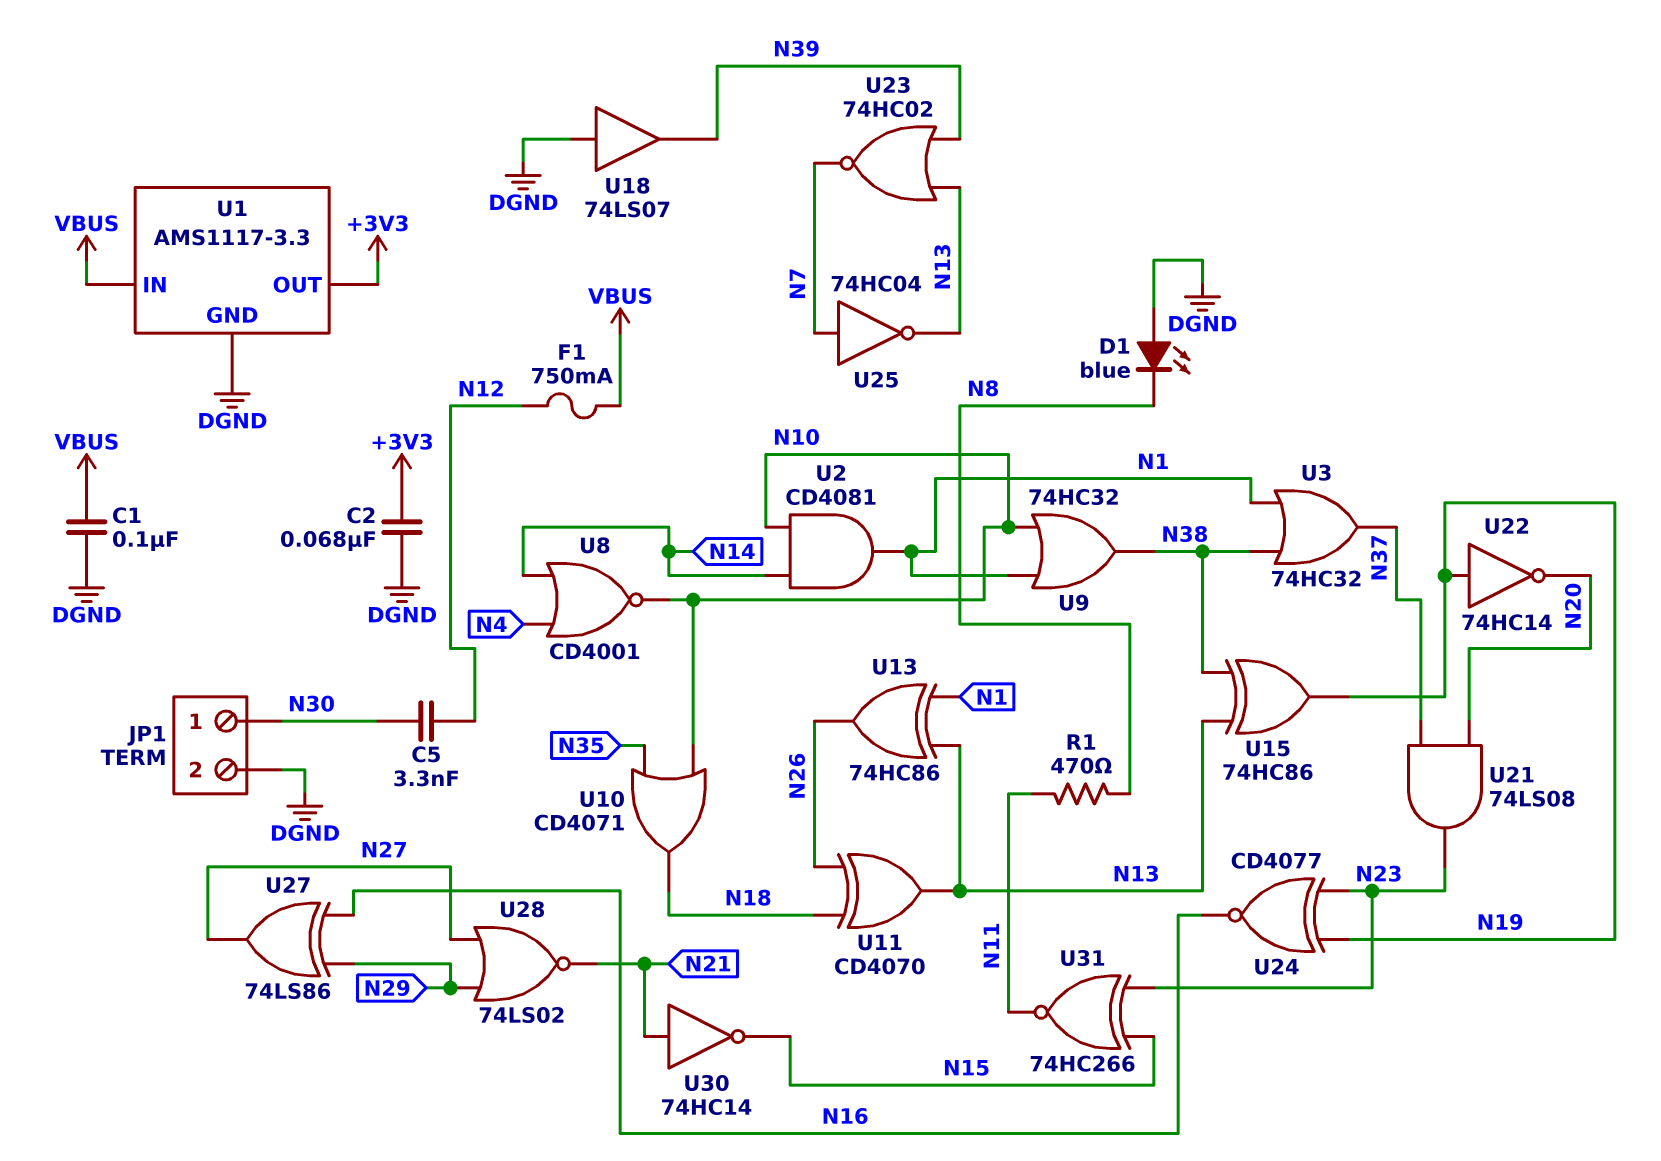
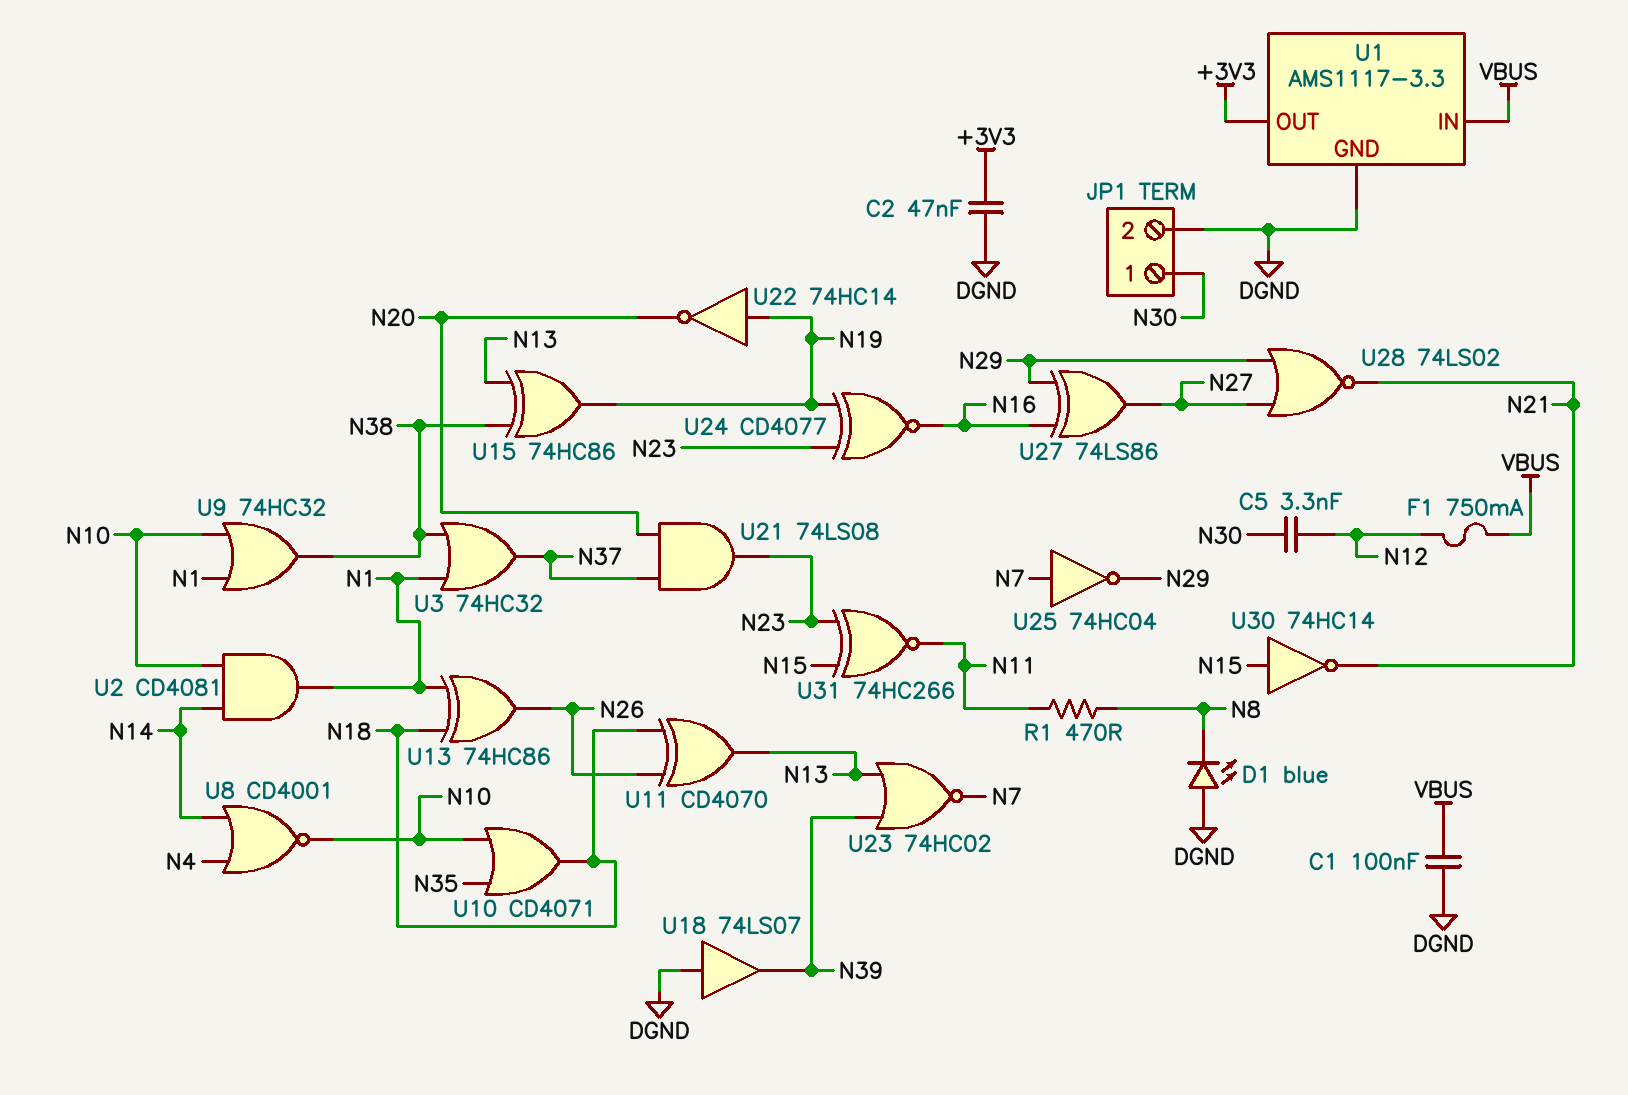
C2: 68nF (+3V3, DGND) -> 47nF (+3V3, DGND)
U13: XOR 74HC86 (in N1, in N13, out N26) -> XOR 74HC86 (in N1, in N18, out N26)
U25: NOT 74HC04 (in N7, out N13) -> NOT 74HC04 (in N7, out N29)
U30: NOT 74HC14 (in N21, out N15) -> NOT 74HC14 (in N15, out N21)

